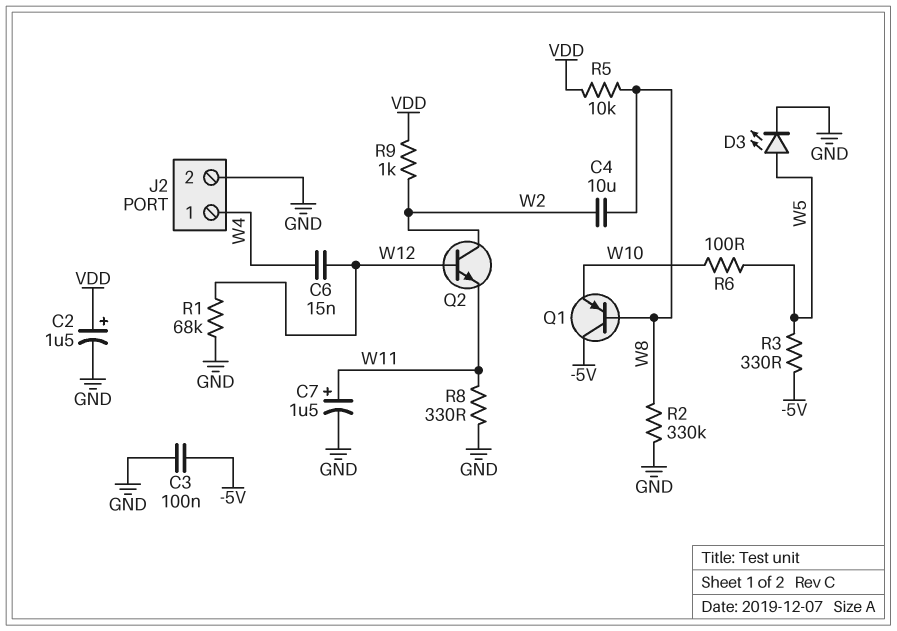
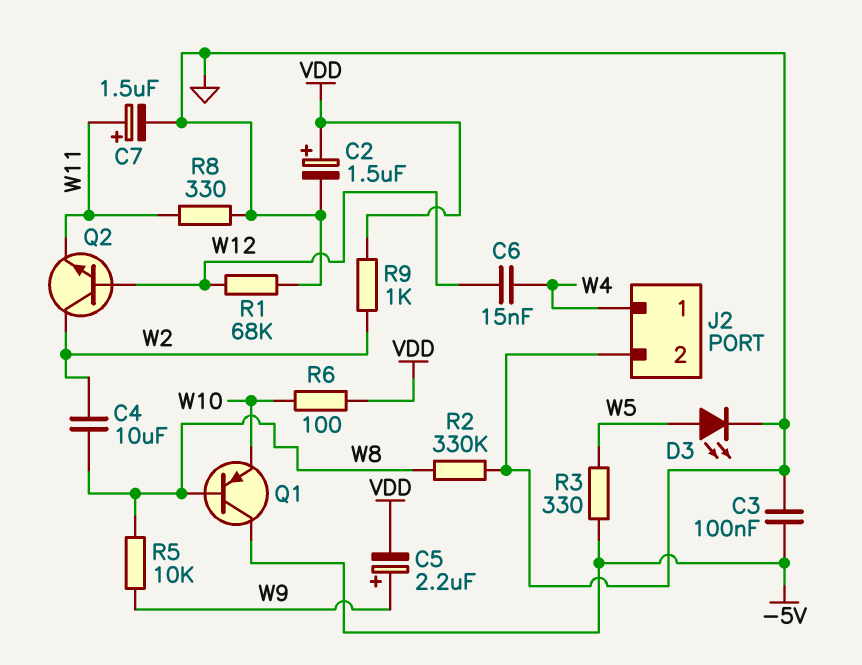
C5: none -> 2.2uF (plus W9, minus VDD)
R5: 10k (VDD, W8) -> 10k (W8, W9)
R6: 100 (W5, W10) -> 100 (VDD, W10)

